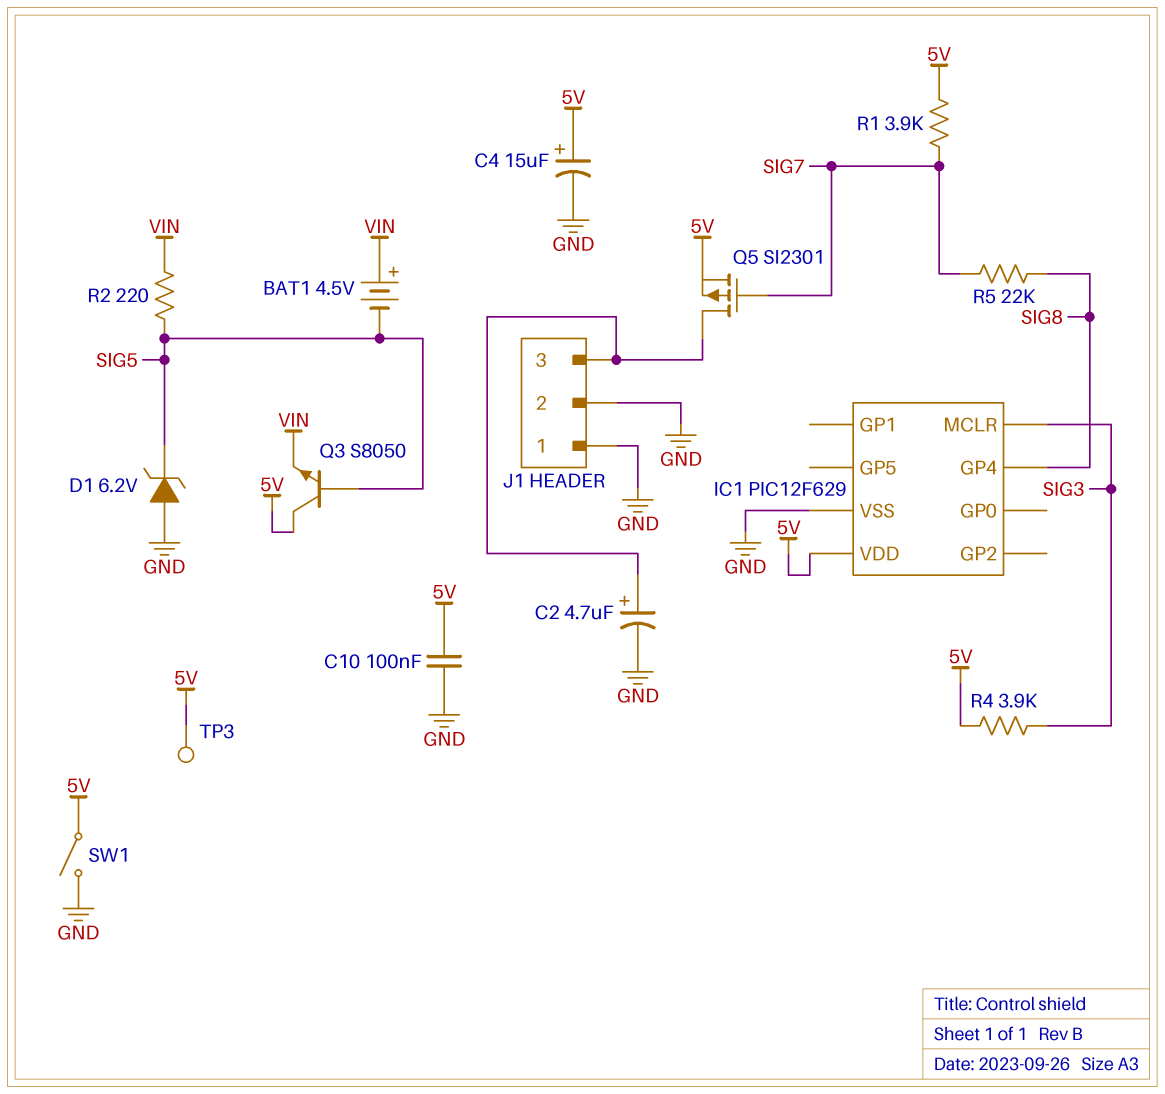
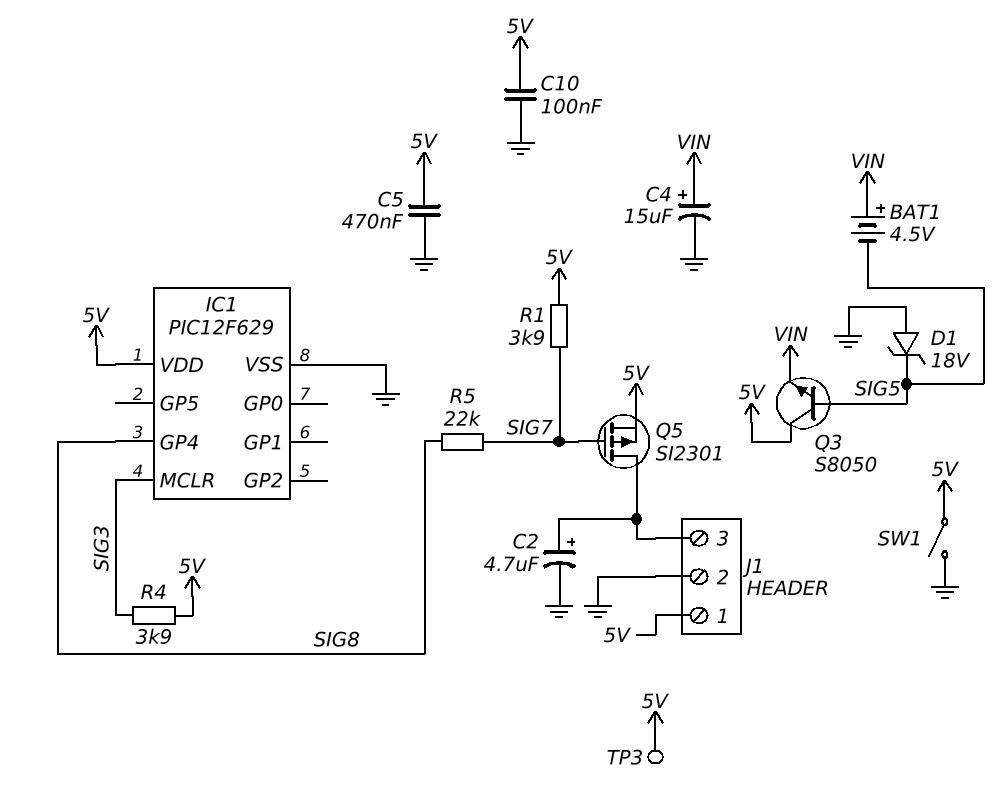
C4: 15uF (plus 5V, minus GND) -> 15uF (plus VIN, minus GND)
C5: none -> 470nF (5V, GND)
D1: zener 6.2V (A GND, K SIG5) -> zener 18V (A GND, K SIG5)
J1 pin 1: GND -> 5V
R2: 220 (SIG5, VIN) -> none

